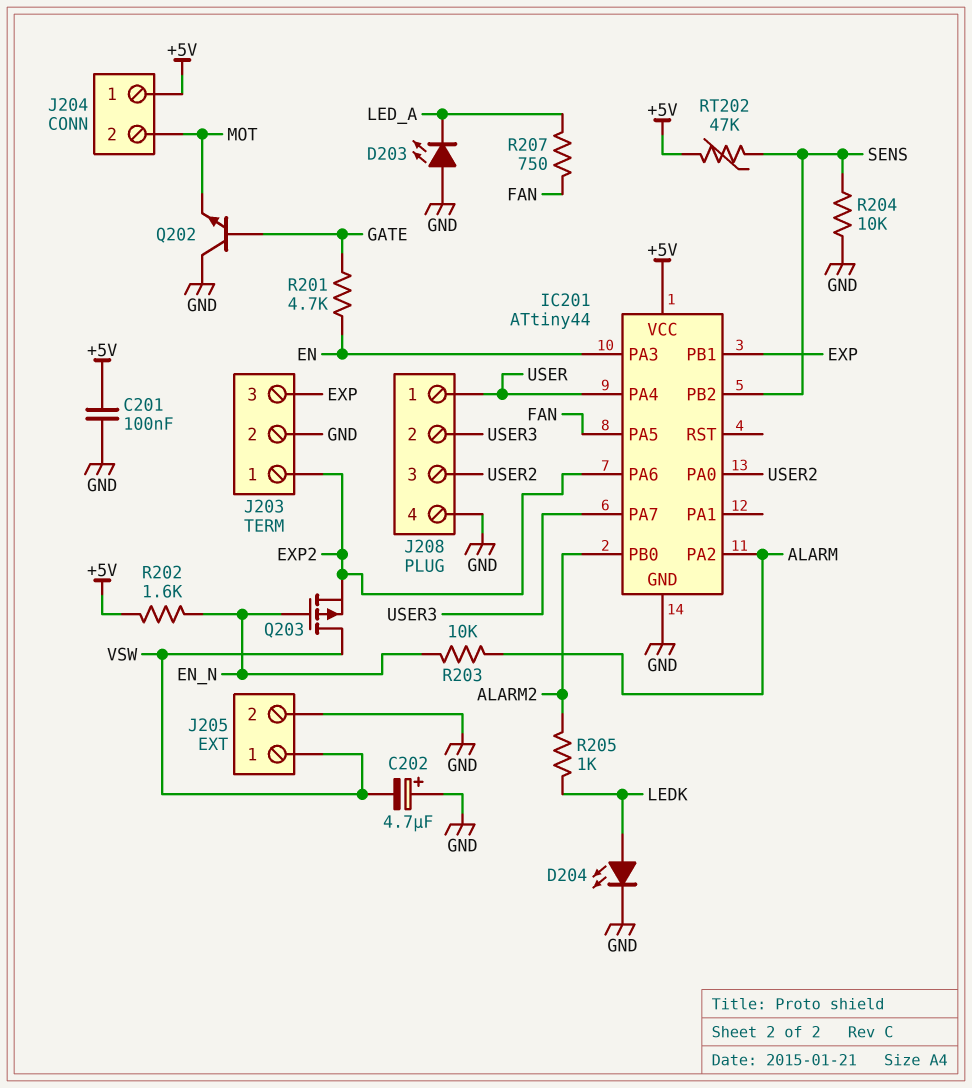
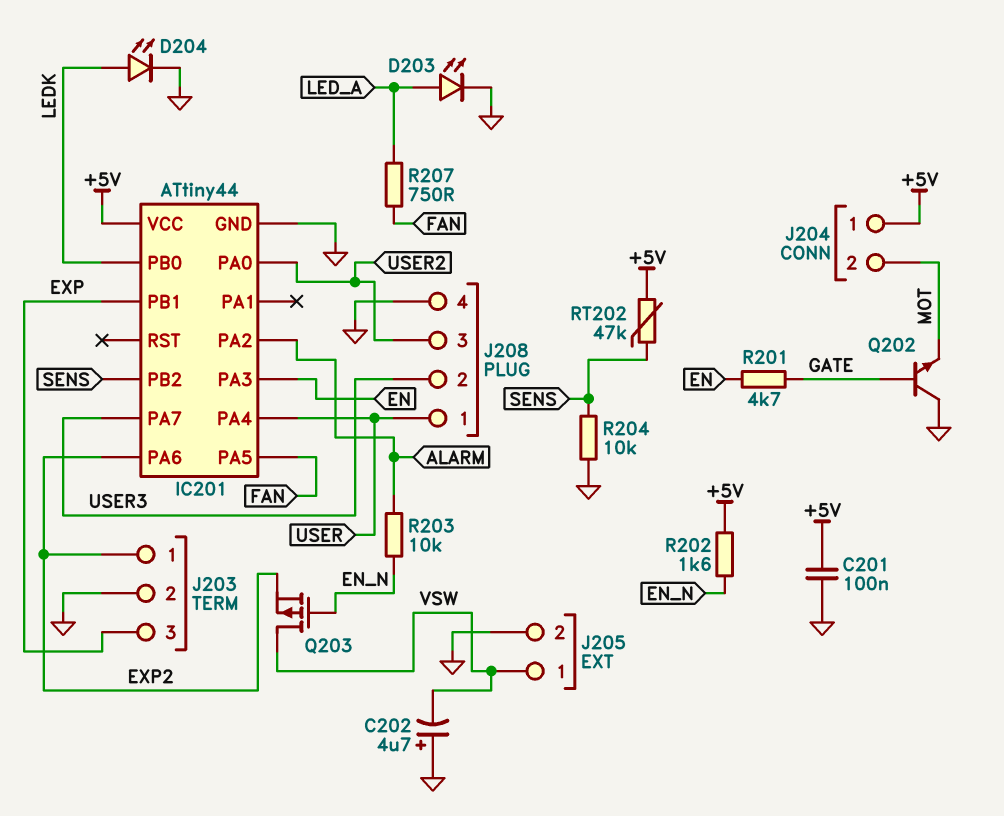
D203: LED (A GND, K LED_A) -> LED (A LED_A, K GND)
IC201 pin PB0: ALARM2 -> LEDK
R205: 1k (ALARM2, LEDK) -> none

